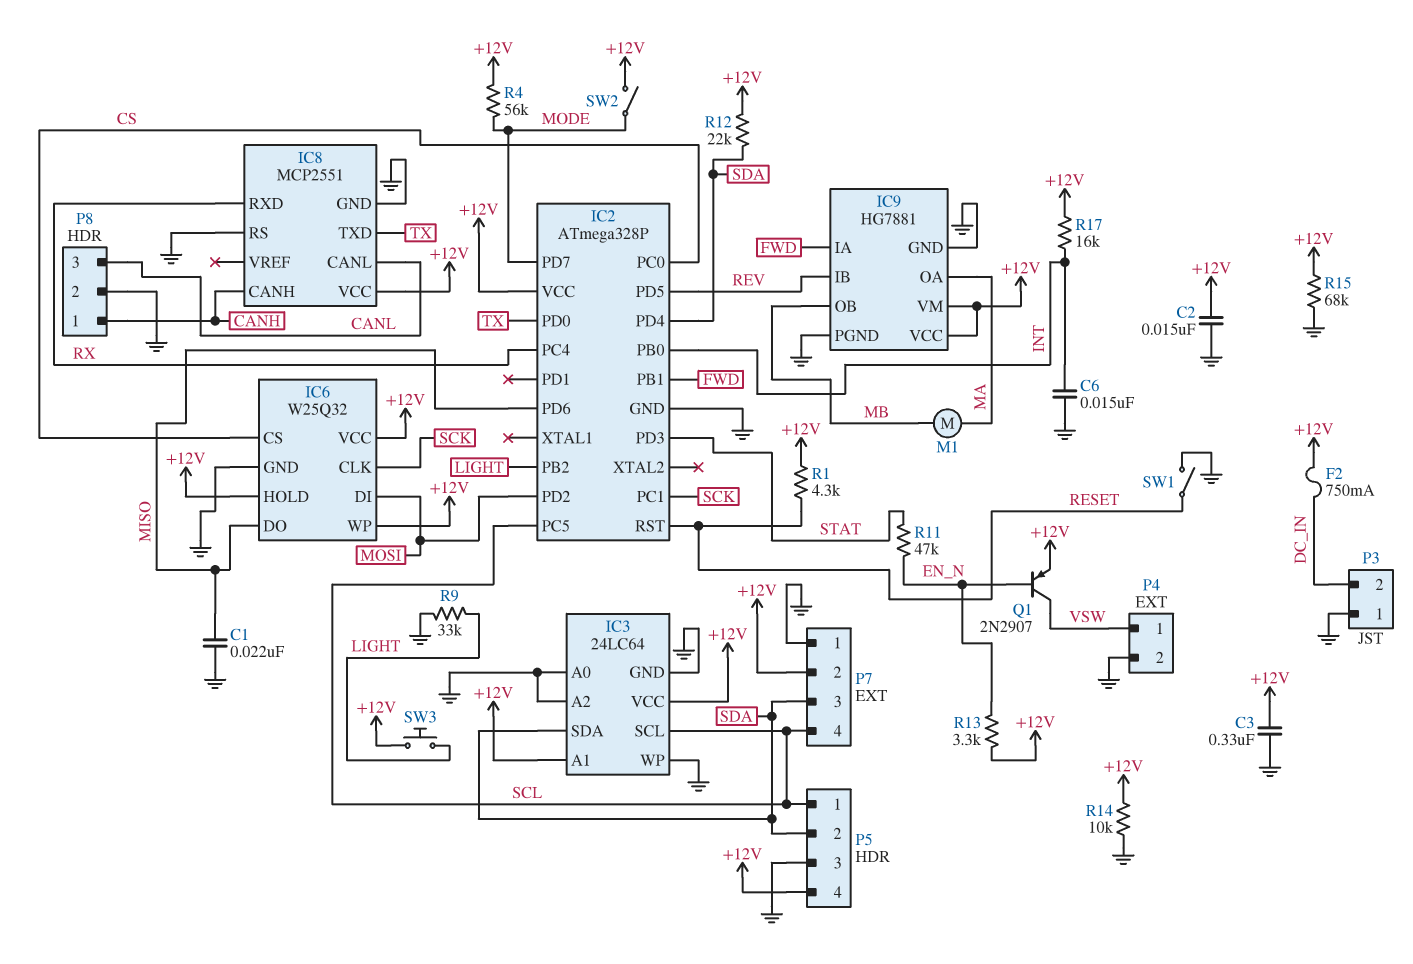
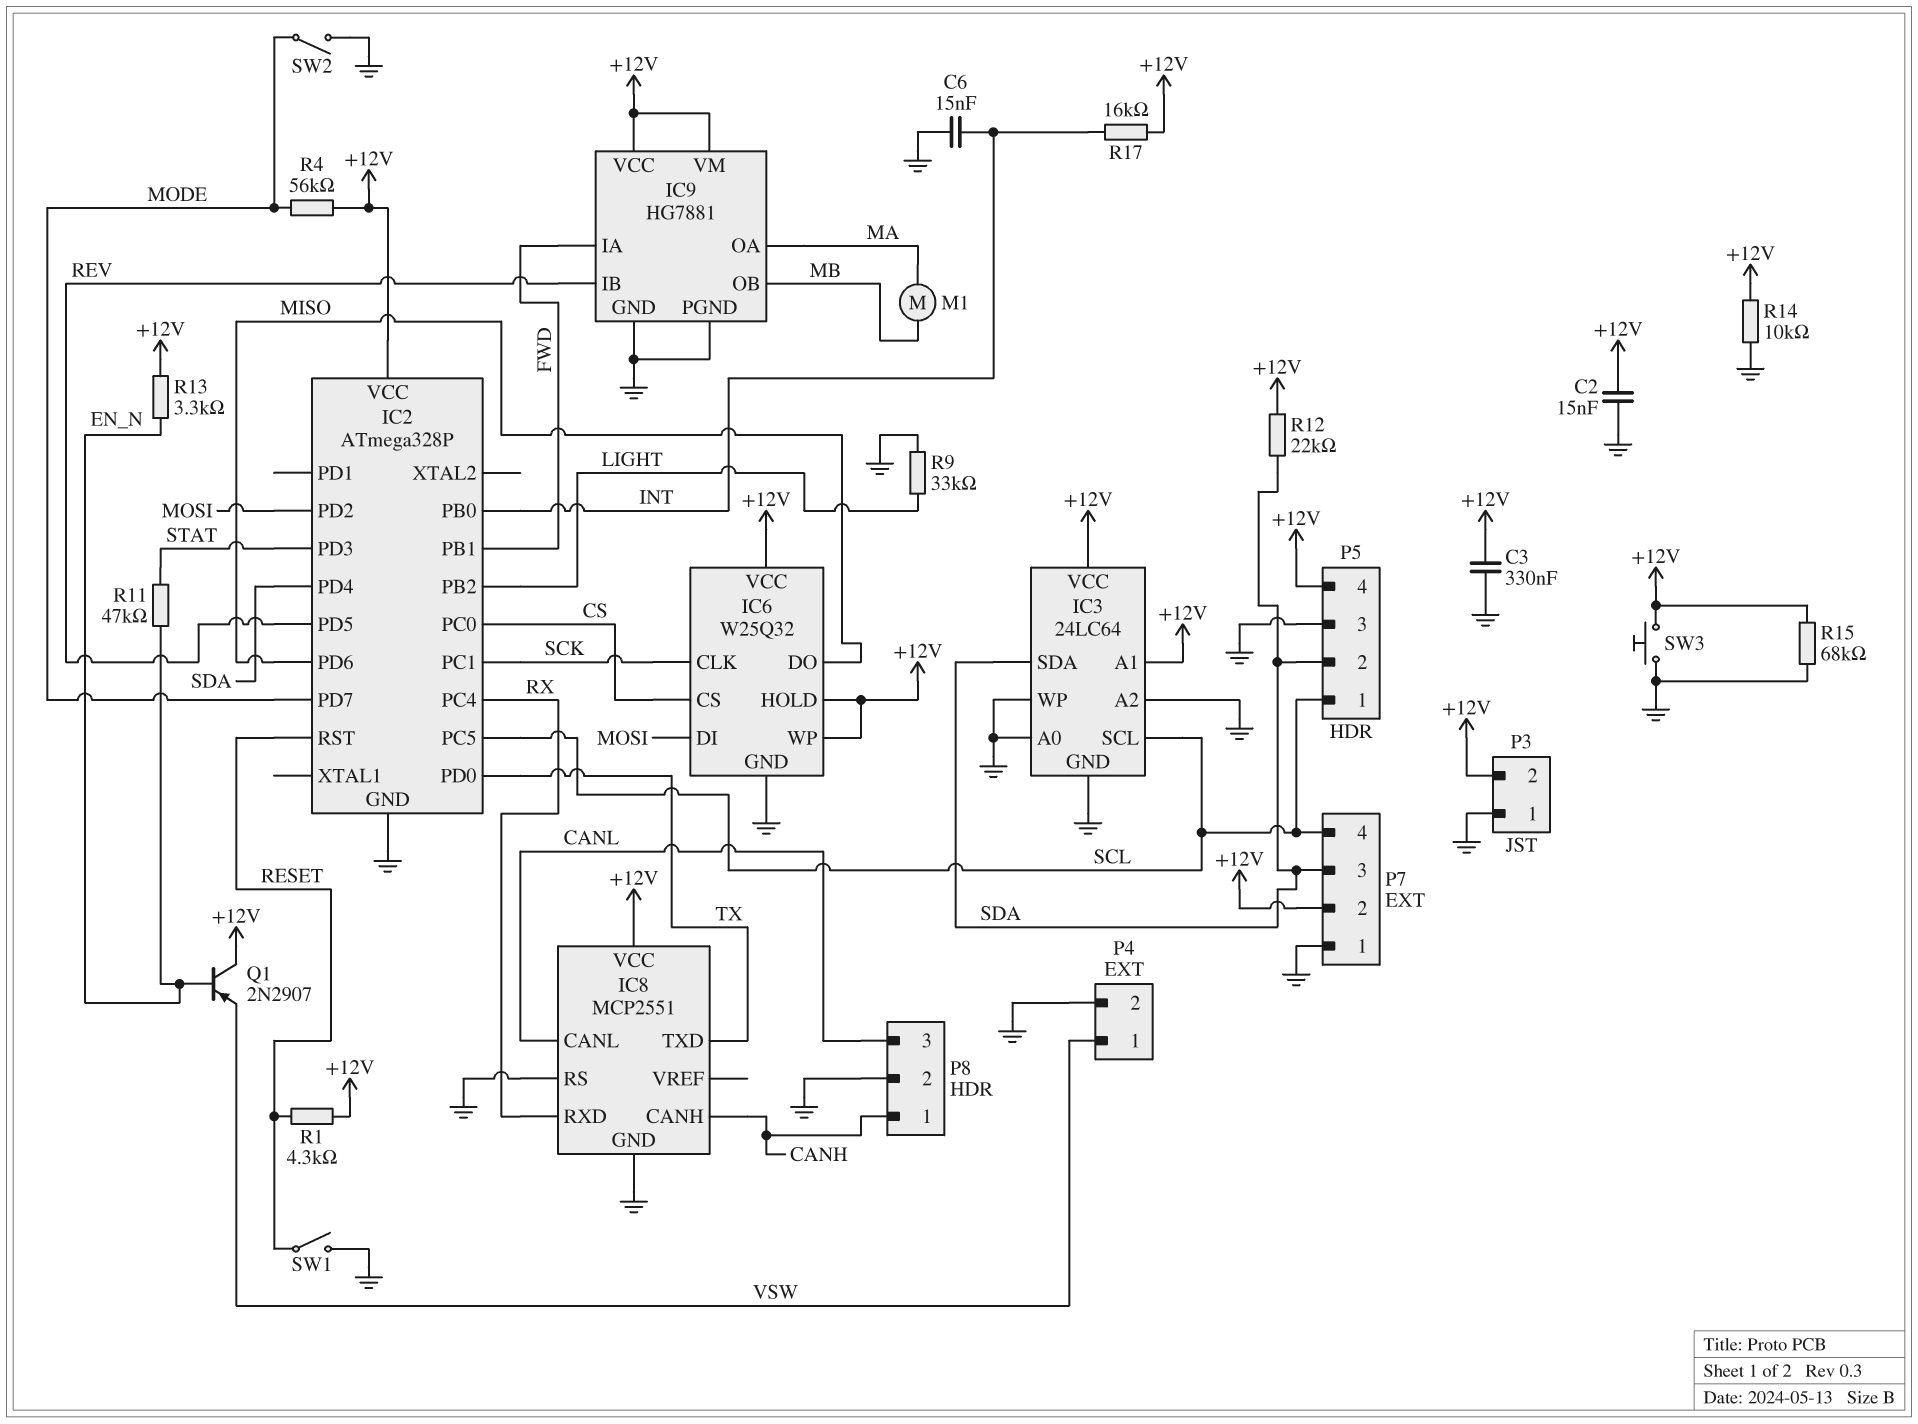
C1: 22nF (GND, MISO) -> none
F2: 750mA (+12V, DC_IN) -> none
P3 pin 2: DC_IN -> +12V
Q1: PNP 2N2907 (B EN_N, C VSW, E +12V) -> PNP 2N2907 (B EN_N, C +12V, E VSW)
SW2: switch (+12V, MODE) -> switch (GND, MODE)
SW3: button (+12V, LIGHT) -> button (+12V, GND)

